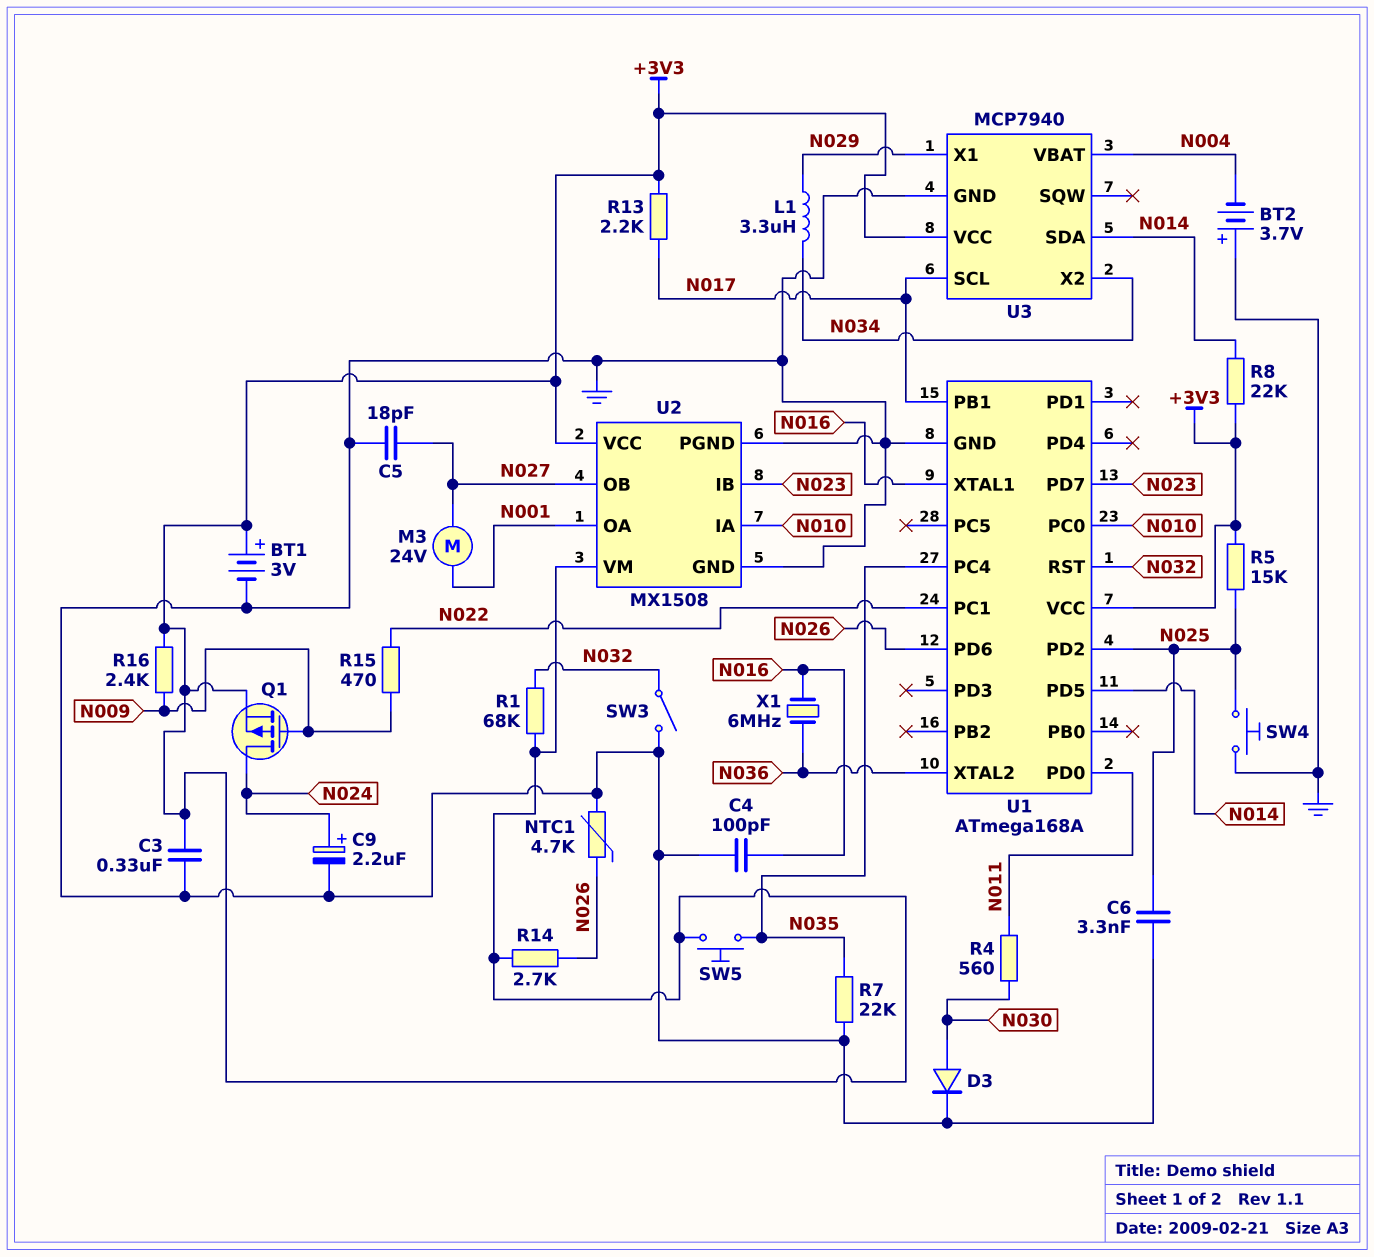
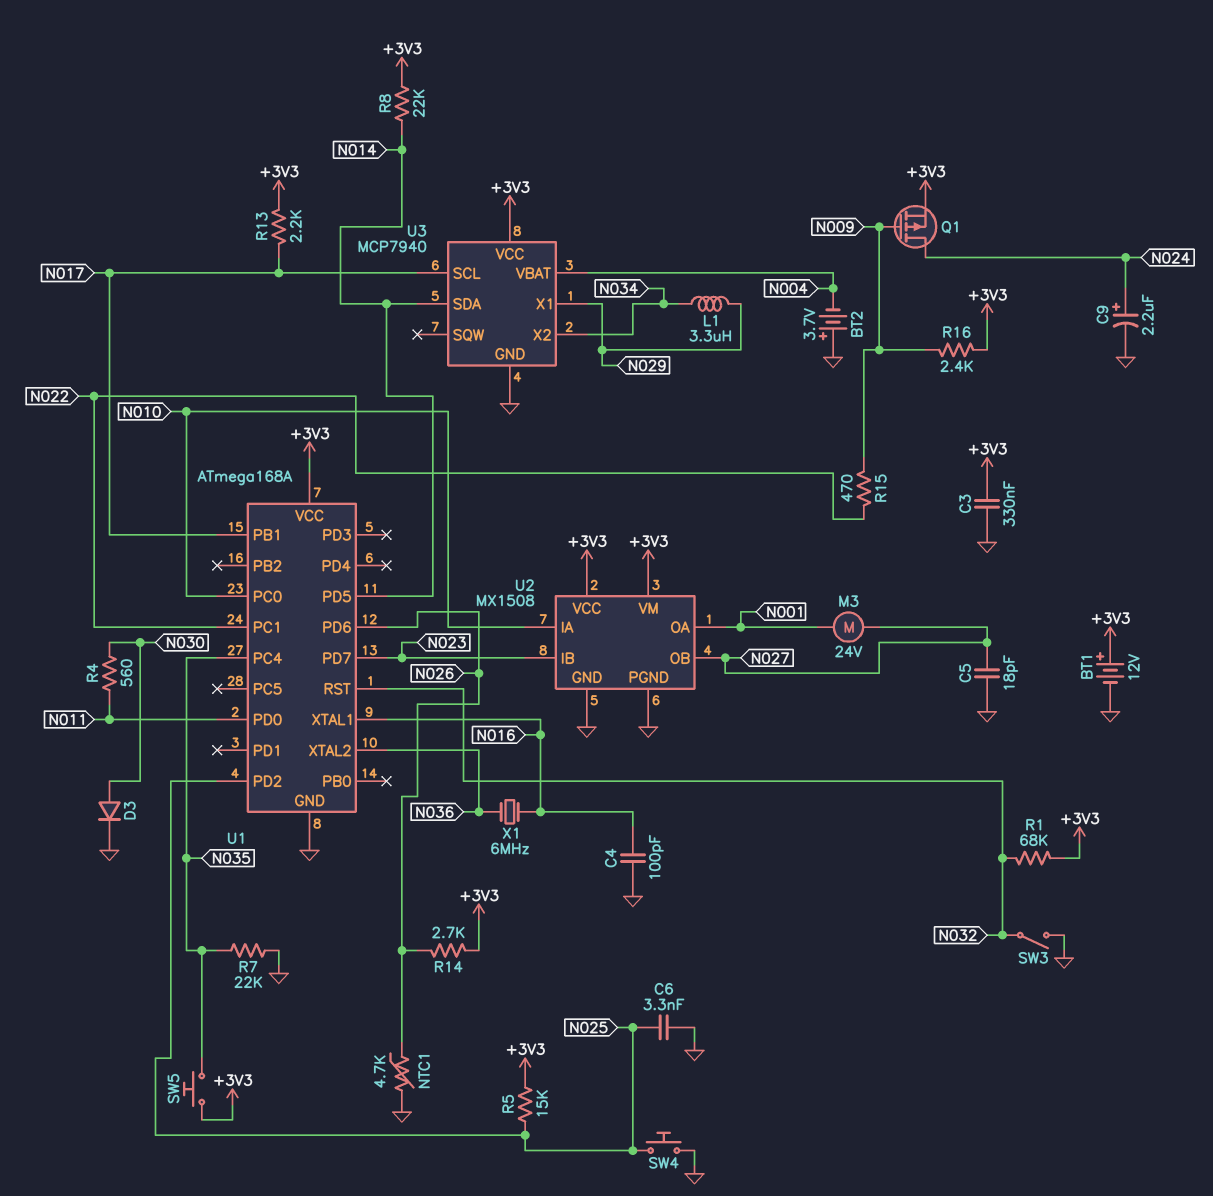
BT1: 3V (plus +3V3, minus GND) -> 12V (plus +3V3, minus GND)

